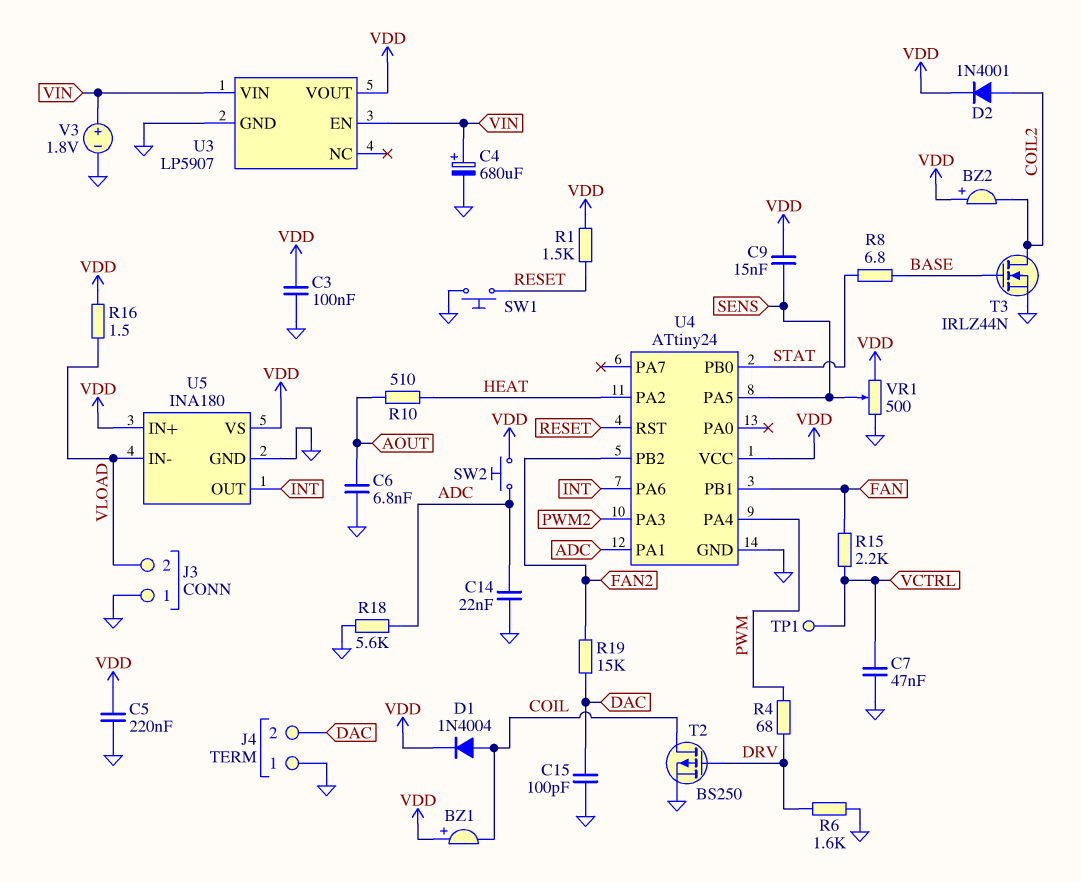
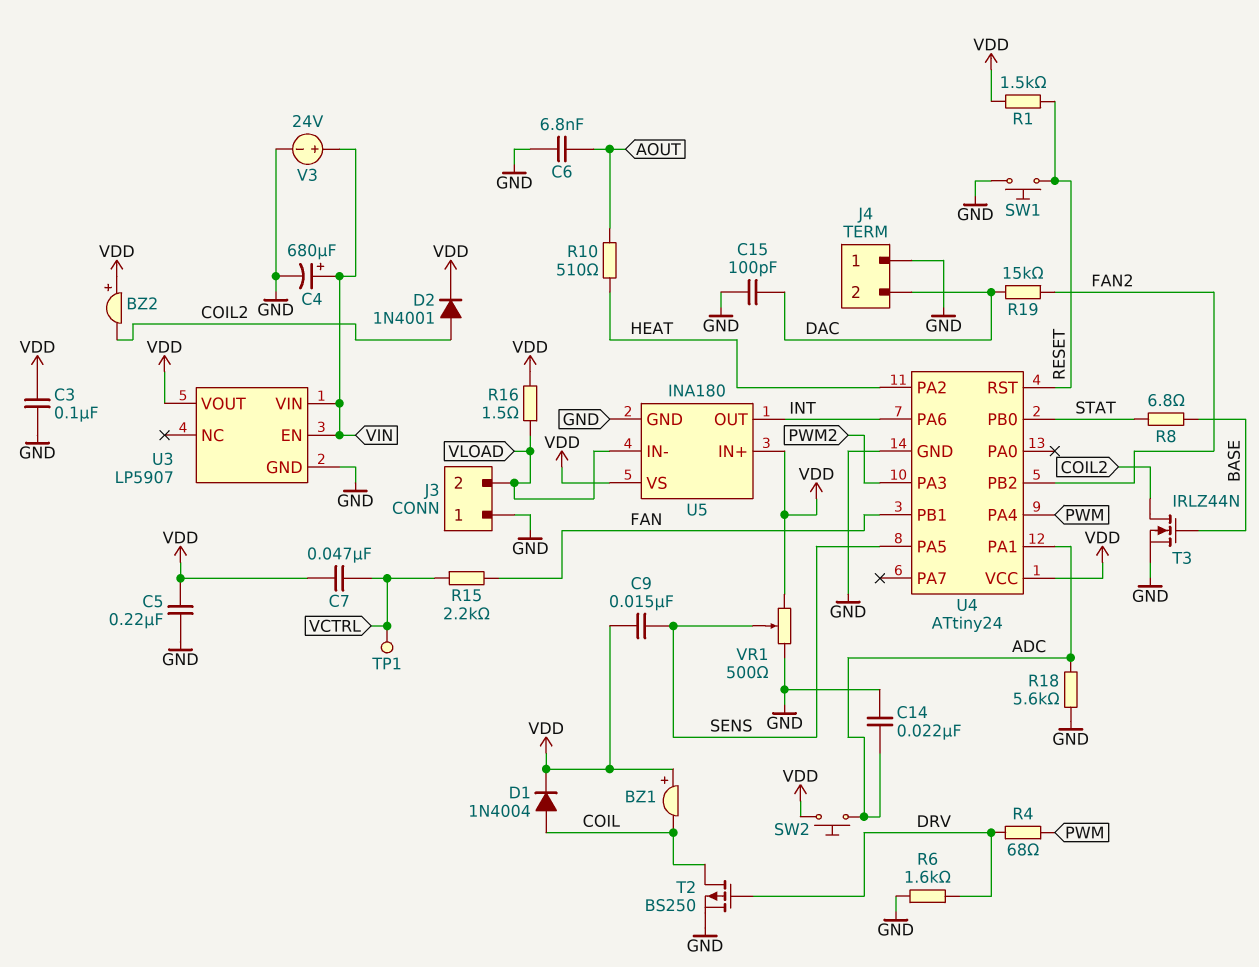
C7: 47nF (GND, VCTRL) -> 47nF (VCTRL, VDD)
V3: 1.8V (plus VIN, minus GND) -> 24V (plus VIN, minus GND)

